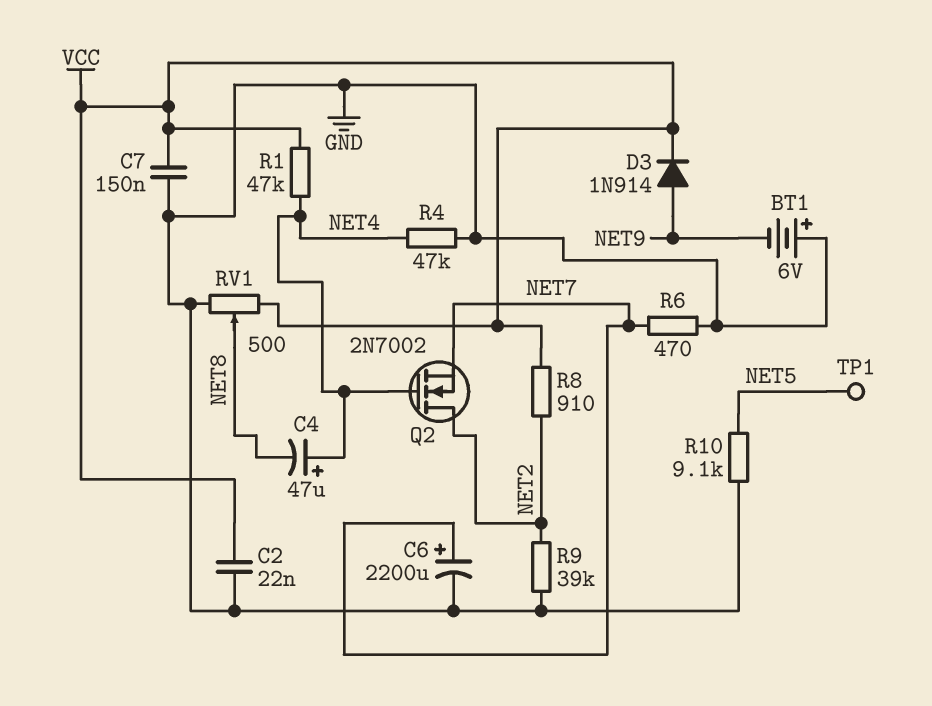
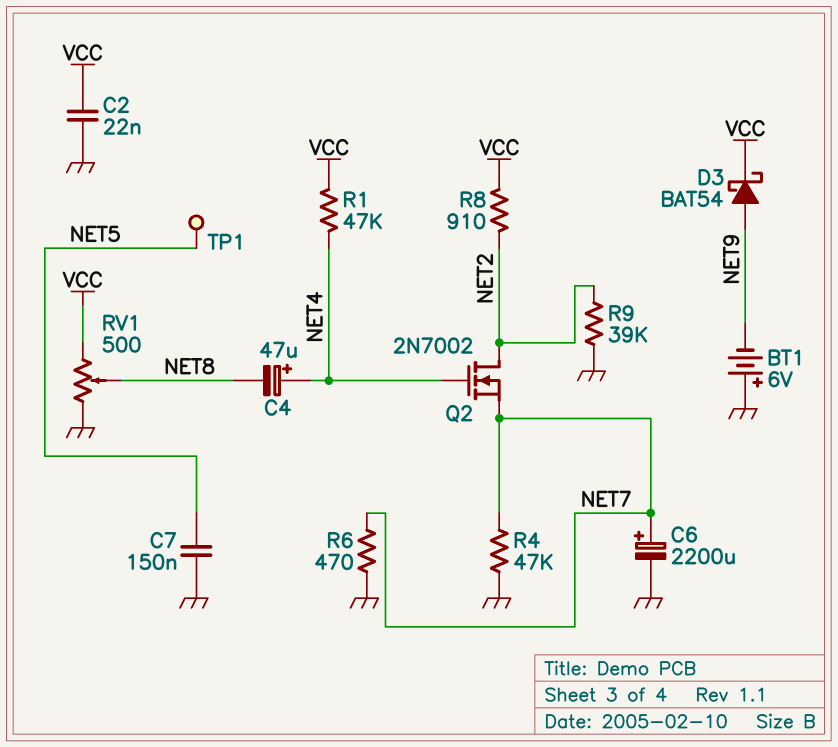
C7: 150nF (GND, VCC) -> 150nF (GND, NET5)
D3: diode 1N914 (A NET9, K VCC) -> schottky BAT54 (A NET9, K VCC)
R4: 47k (GND, NET4) -> 47k (GND, NET7)
R10: 9.1k (GND, NET5) -> none

